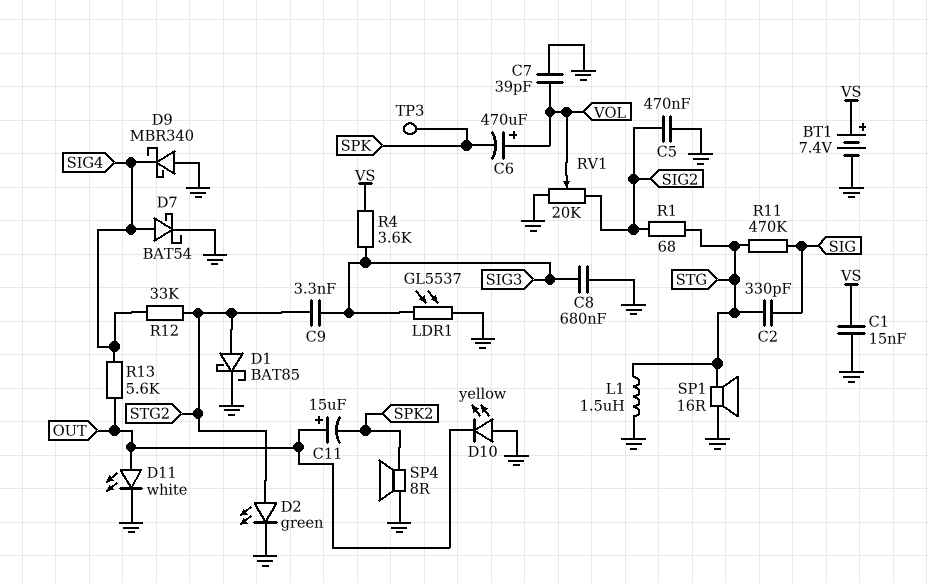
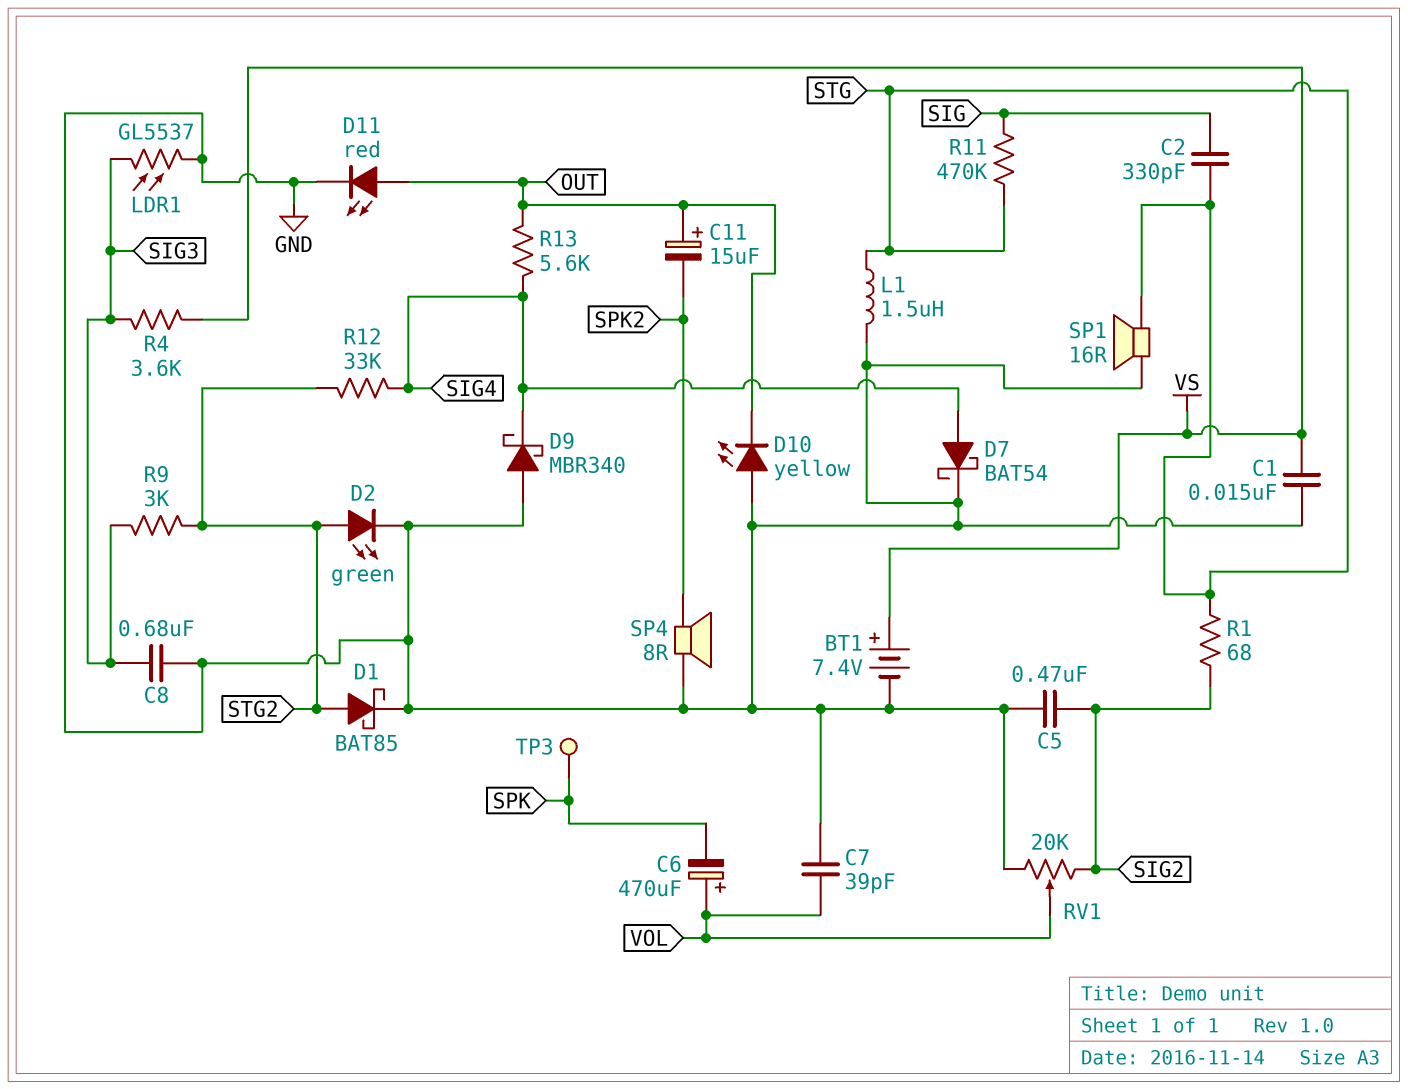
C9: 3.3nF (SIG3, STG2) -> none
D11: LED white (A OUT, K GND) -> LED red (A OUT, K GND)
R9: none -> 3k (SIG3, STG2)

